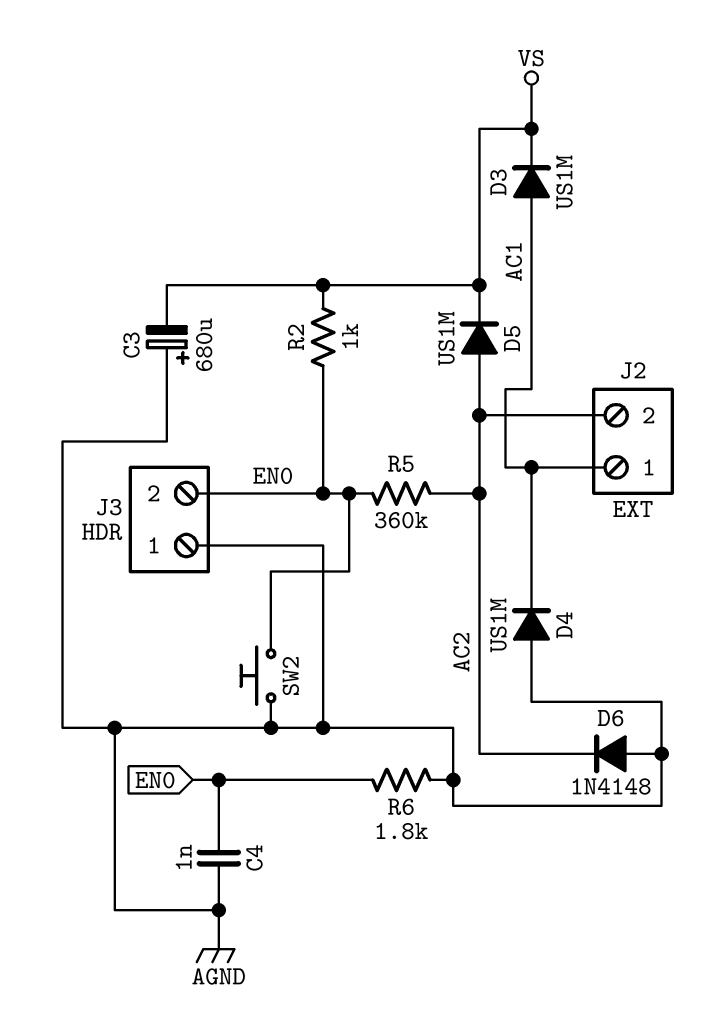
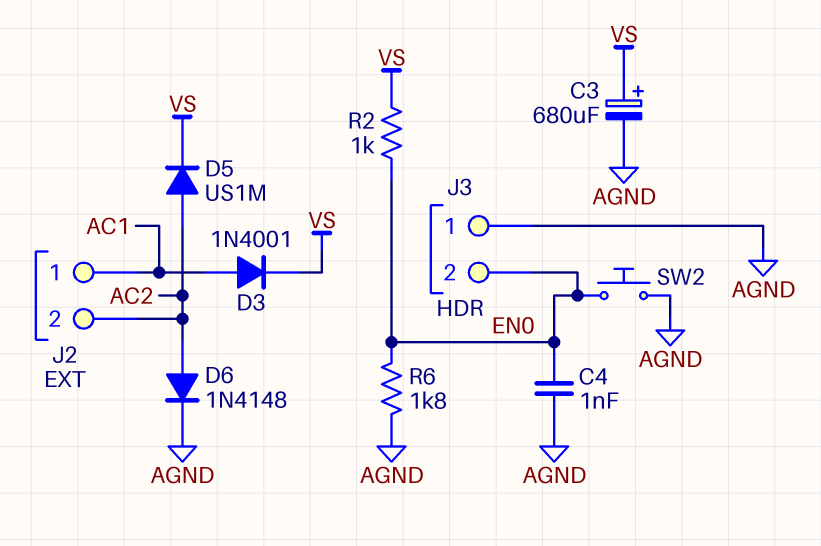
C3: 680uF (plus AGND, minus VS) -> 680uF (plus VS, minus AGND)
D3: diode US1M (A AC1, K VS) -> diode 1N4001 (A AC1, K VS)
D4: diode US1M (A AGND, K AC1) -> none
D6: diode 1N4148 (A AGND, K AC2) -> diode 1N4148 (A AC2, K AGND)
R5: 360k (AC2, EN0) -> none

